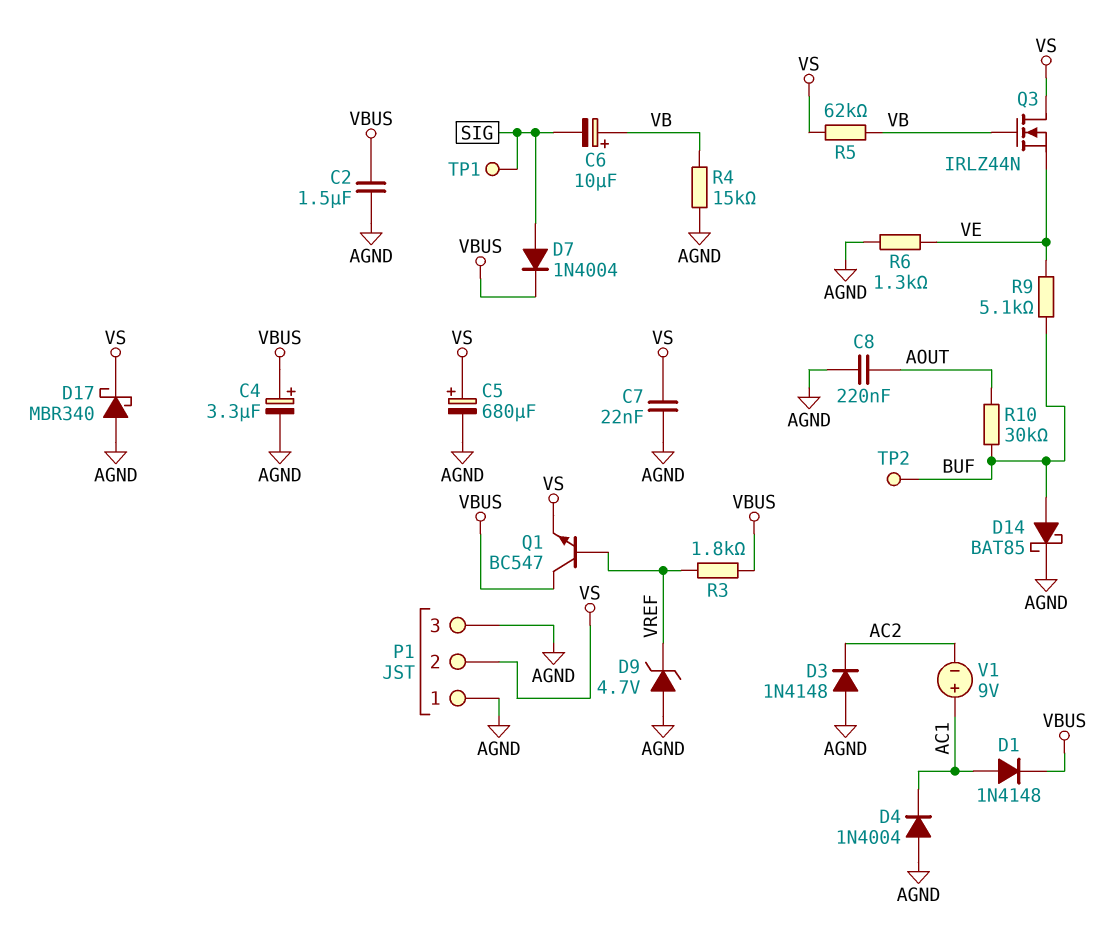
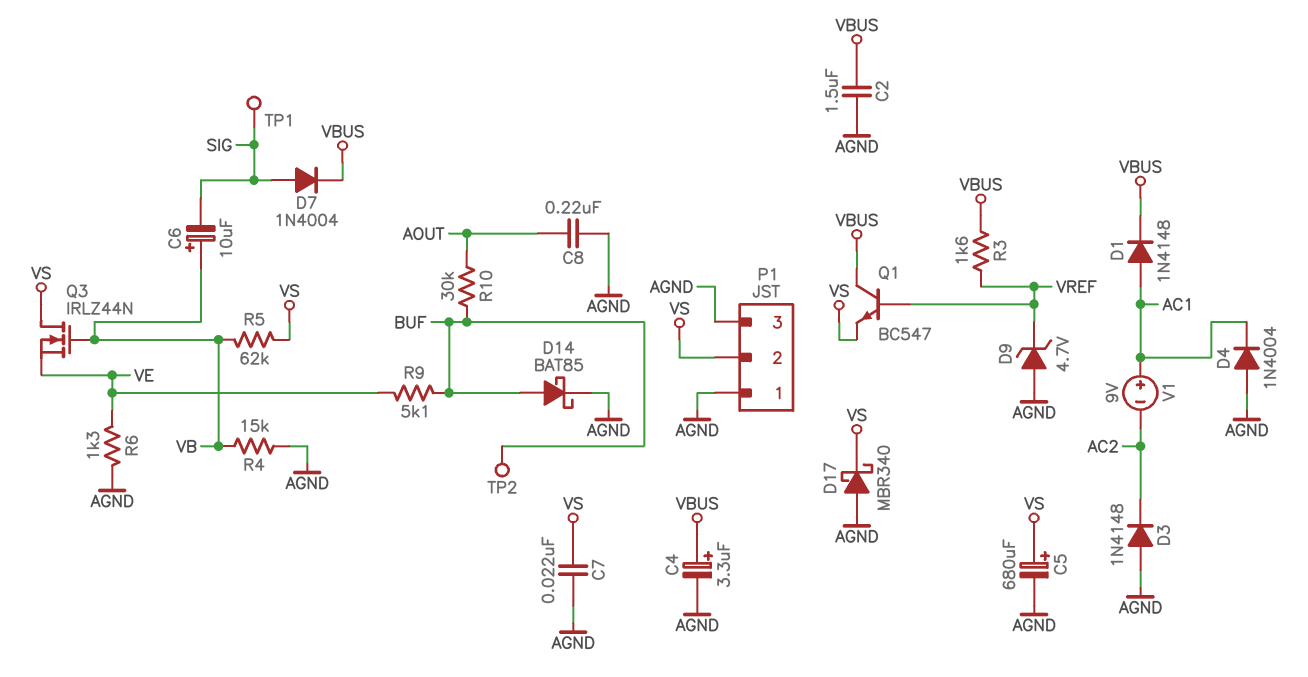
R3: 1.8k (VBUS, VREF) -> 1.6k (VBUS, VREF)

